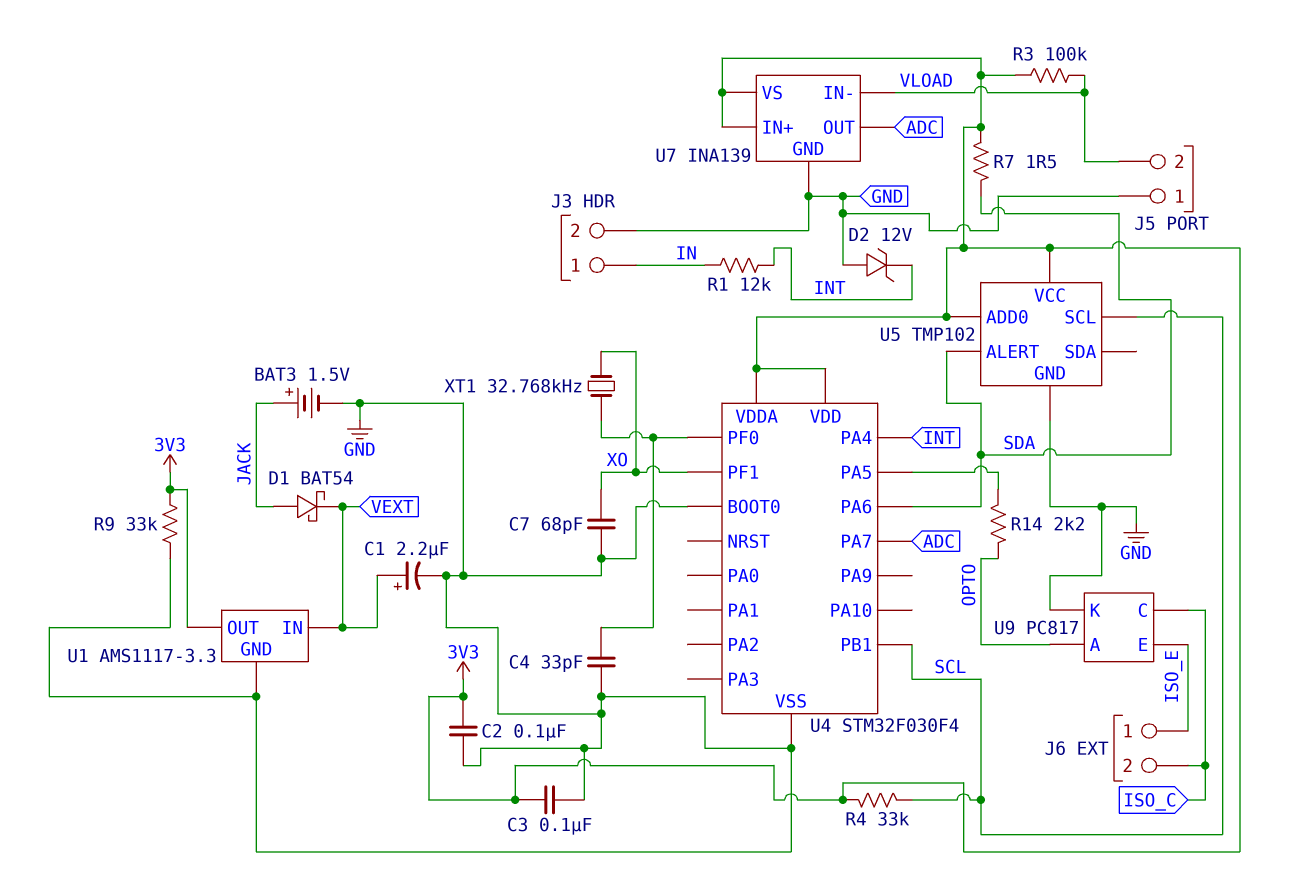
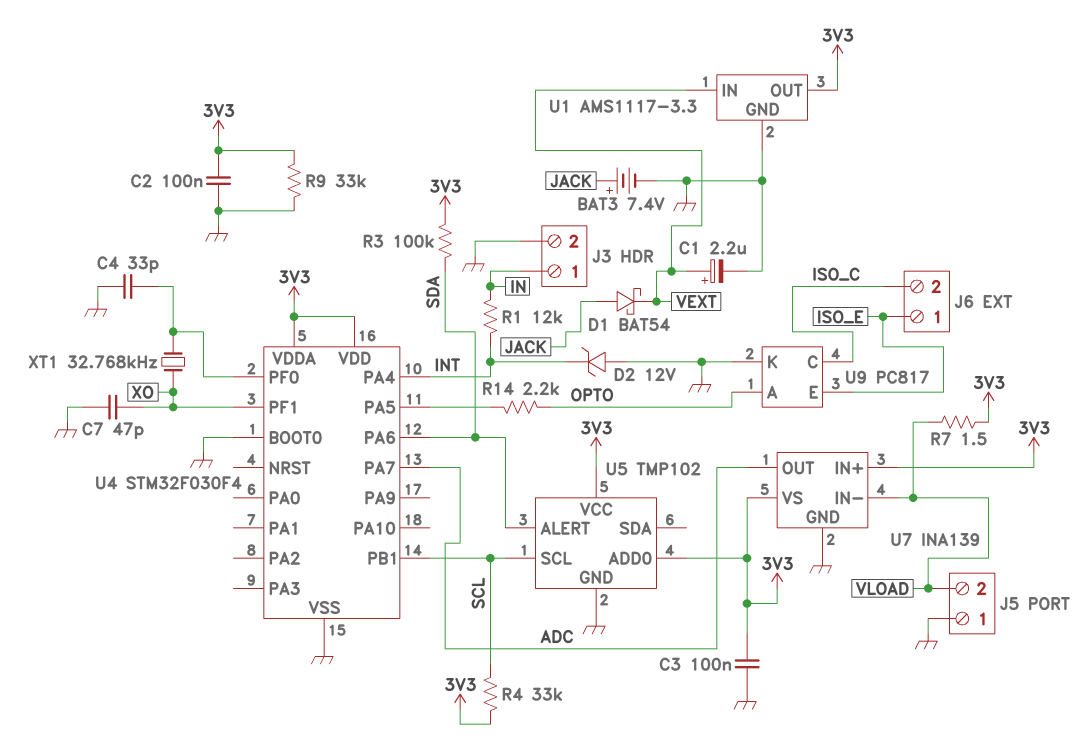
BAT3: 1.5V (plus JACK, minus GND) -> 7.4V (plus JACK, minus GND)
C7: 68pF (GND, XO) -> 47pF (GND, XO)
R3: 100k (3V3, VLOAD) -> 100k (3V3, SDA)
R7: 1.5 (3V3, SDA) -> 1.5 (3V3, VLOAD)

